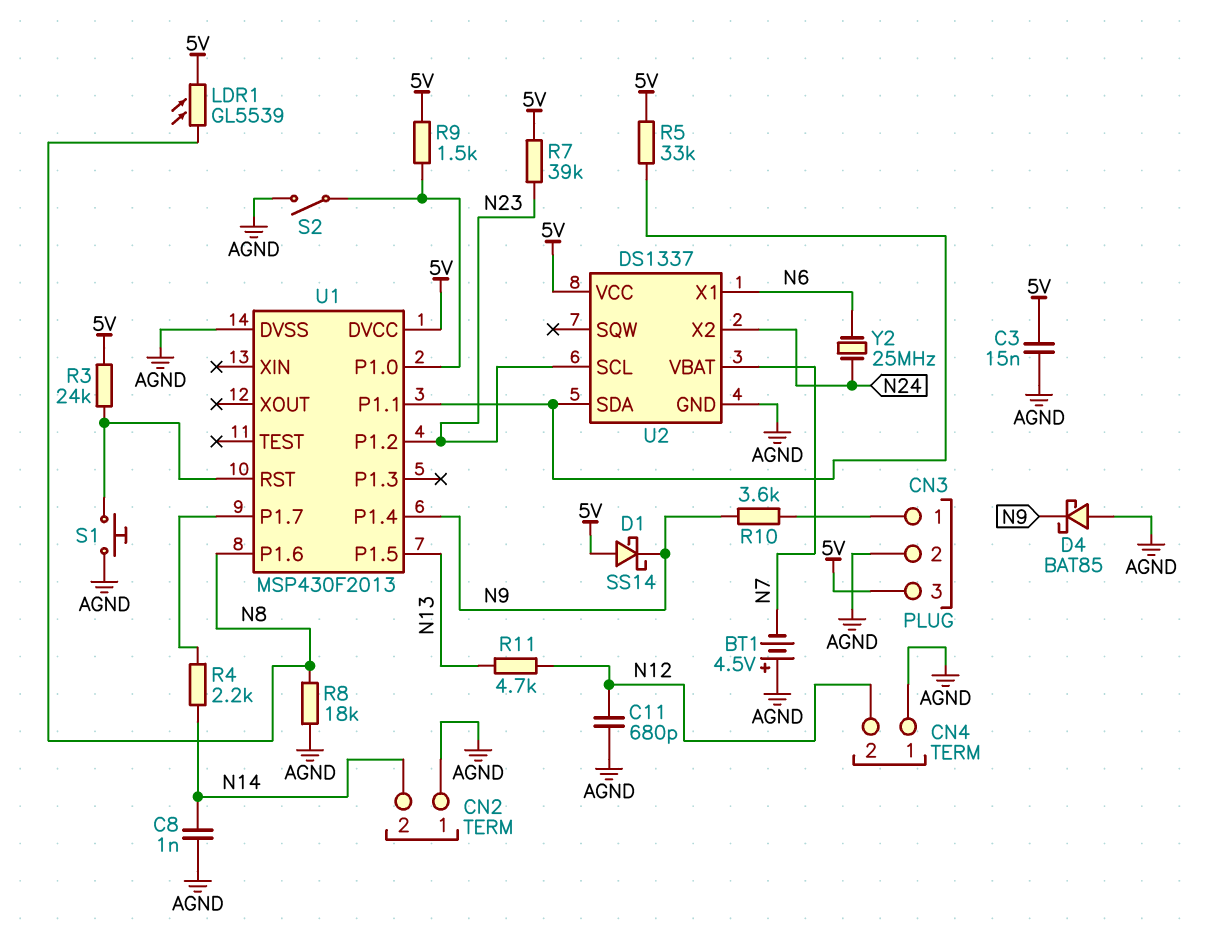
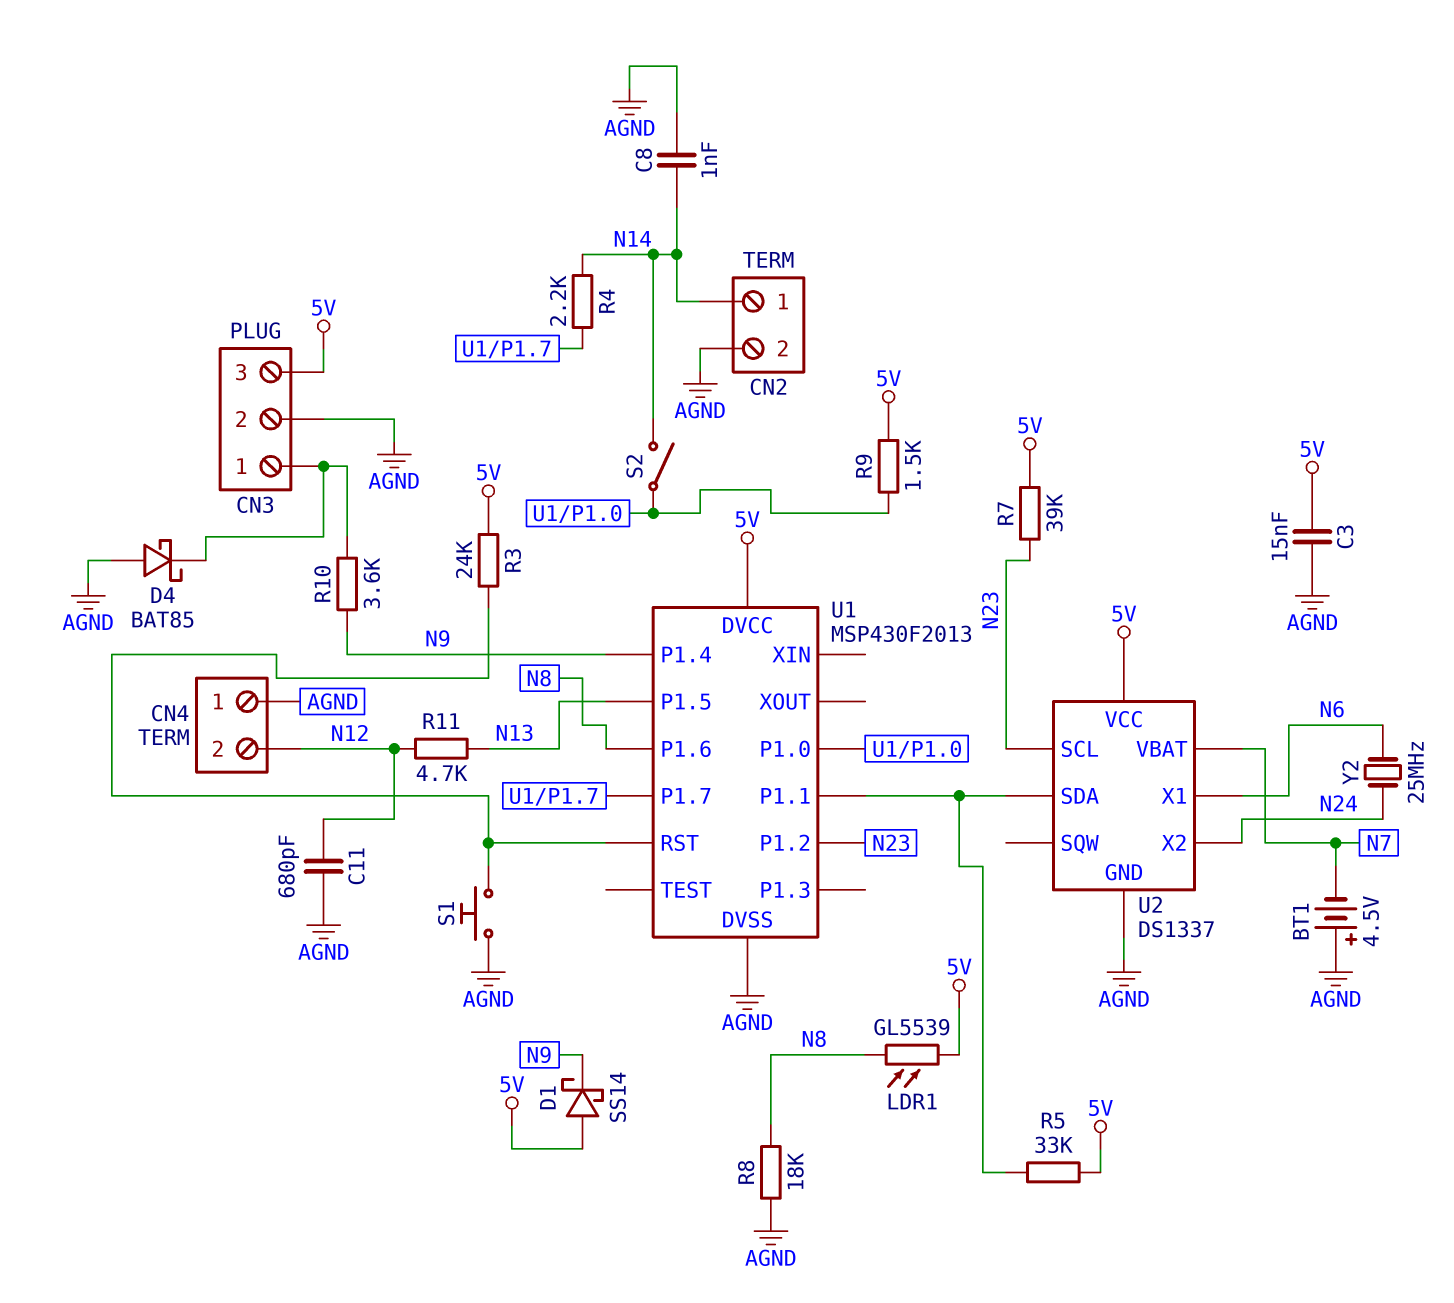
CN2 pin 1: AGND -> N14
CN2 pin 2: N14 -> AGND
D4: schottky BAT85 (A AGND, K N9) -> schottky BAT85 (A AGND, K CN3/1)
S2: switch (AGND, U1/P1.0) -> switch (N14, U1/P1.0)

